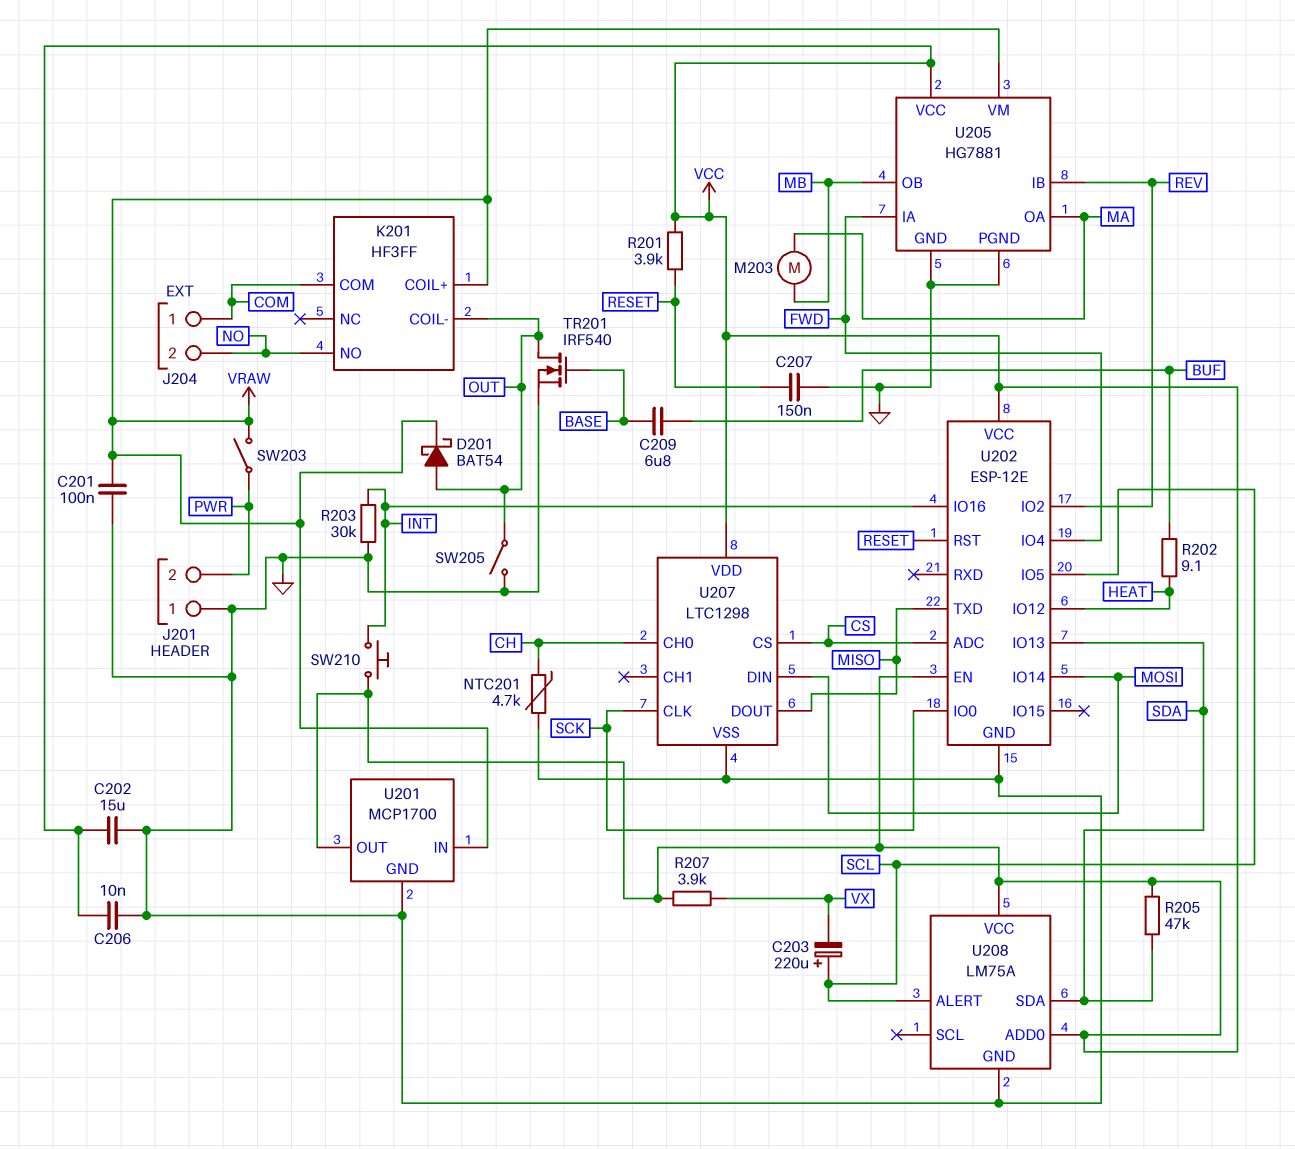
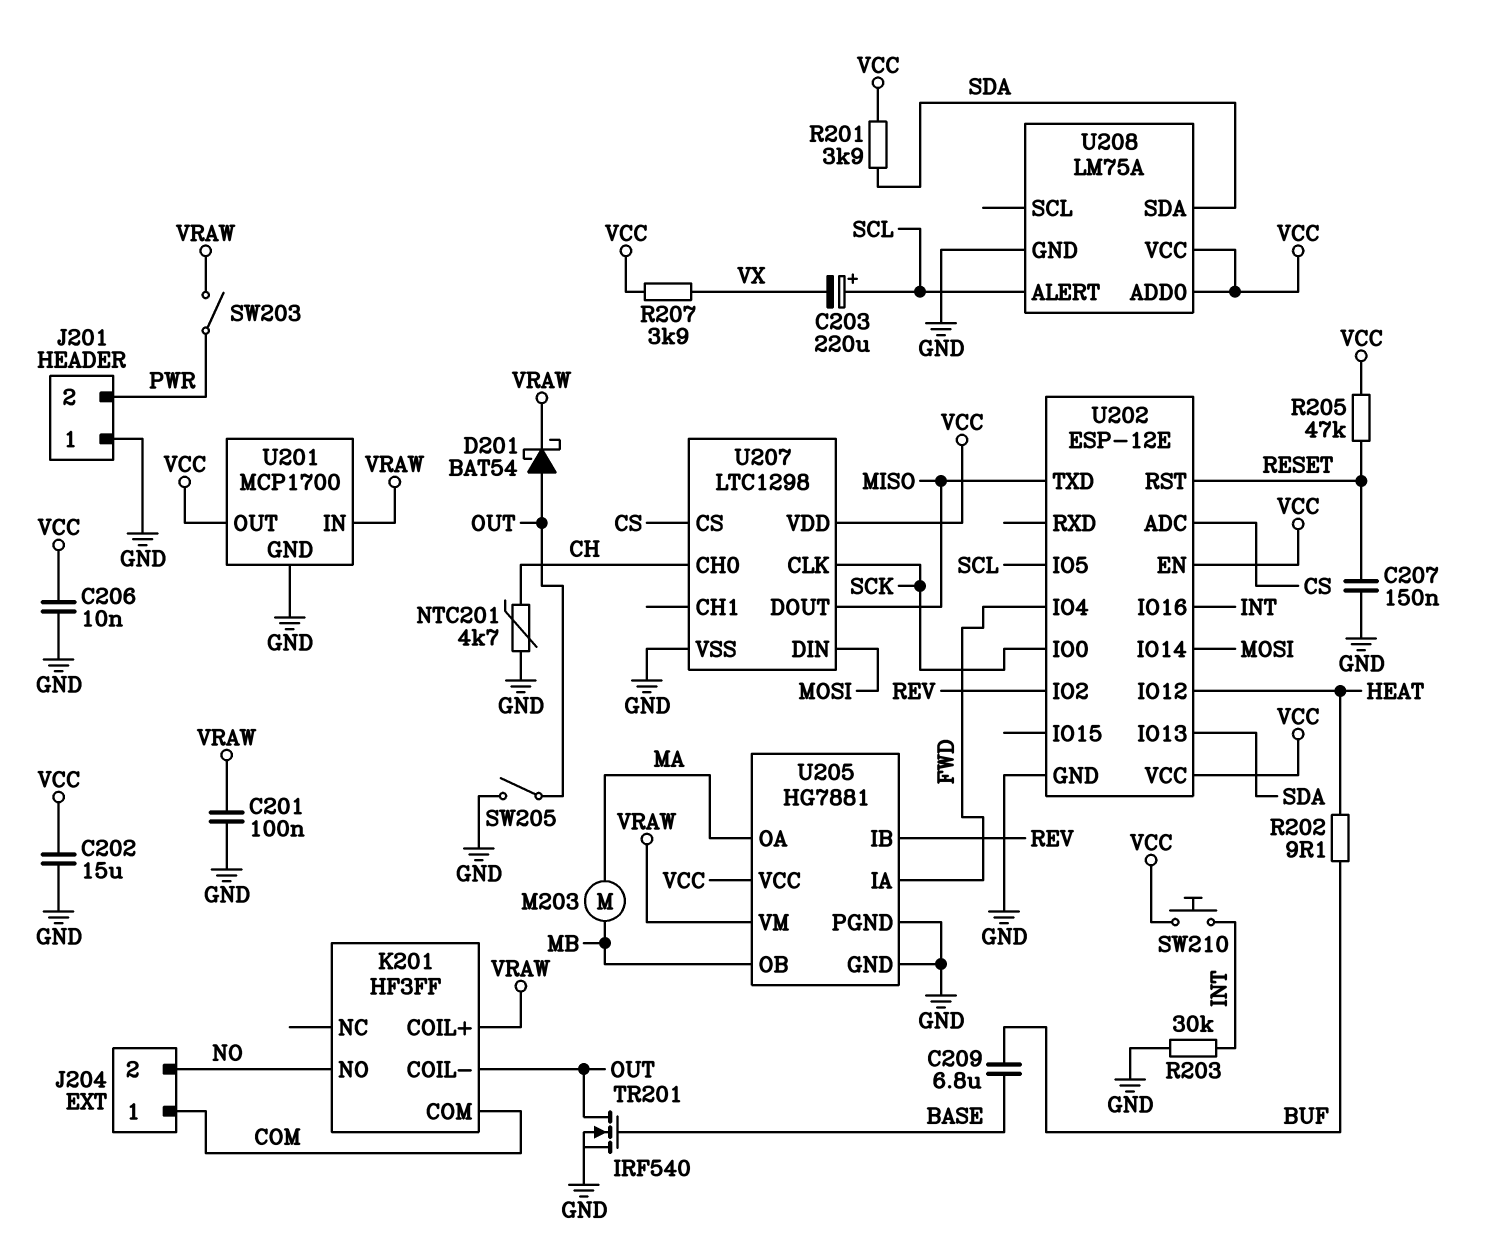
R201: 3.9k (RESET, VCC) -> 3.9k (SDA, VCC)
R205: 47k (SDA, VCC) -> 47k (RESET, VCC)

